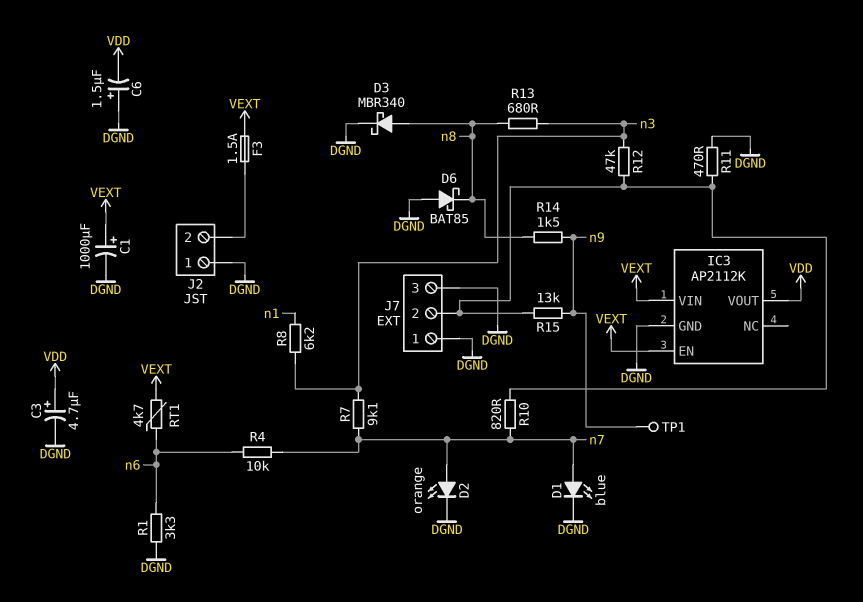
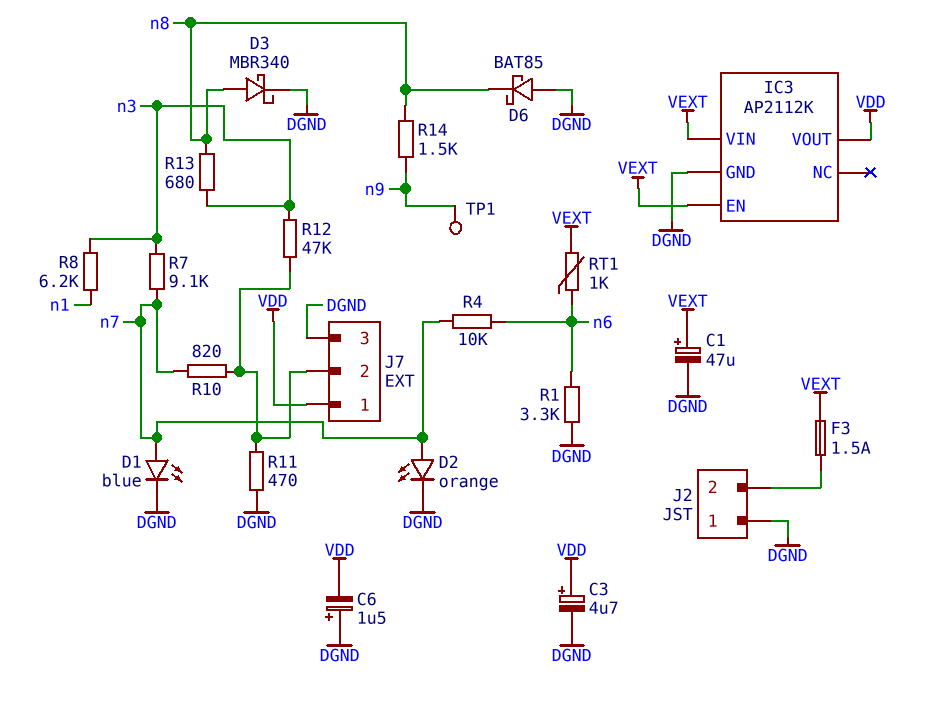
C1: 1000uF (plus VEXT, minus DGND) -> 47uF (plus VEXT, minus DGND)
J7 pin 1: DGND -> VDD
R15: 13k (J7/2, n9) -> none
RT1: 4.7k (VEXT, n6) -> 1k (VEXT, n6)

